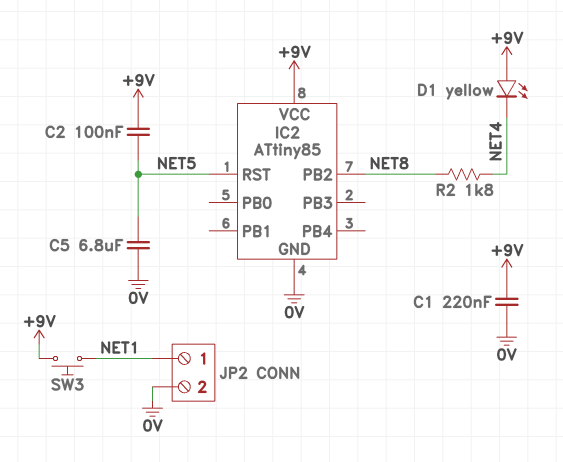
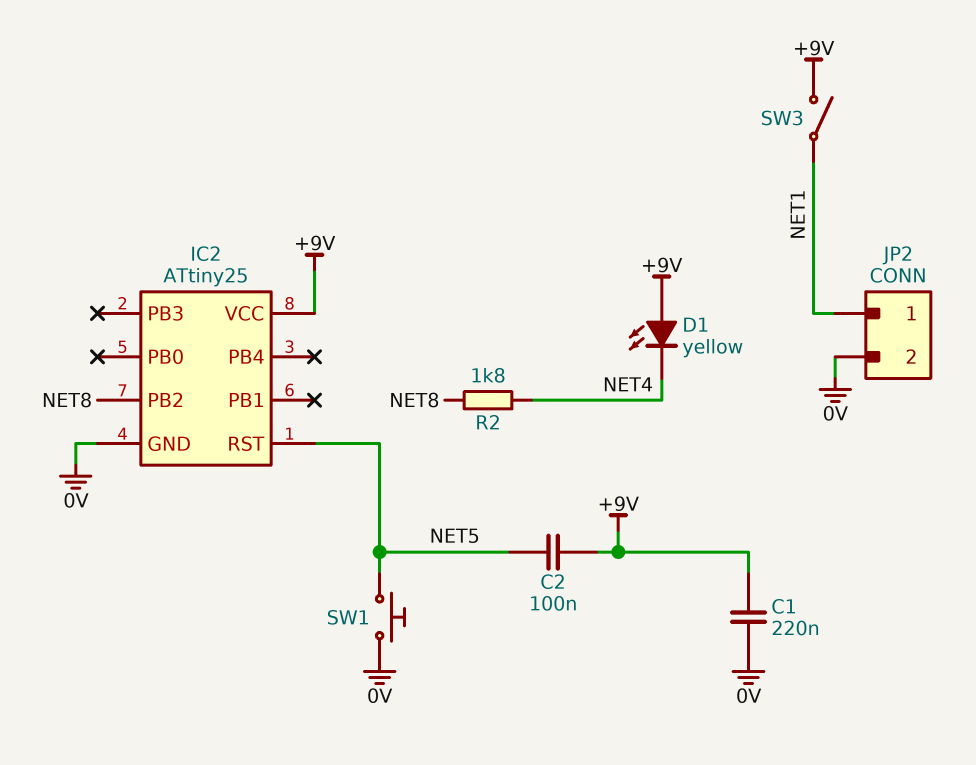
C5: 6.8uF (0V, NET5) -> none
IC2: ATtiny85 -> ATtiny25
SW1: none -> button (0V, NET5)
SW3: button (+9V, NET1) -> switch (+9V, NET1)

